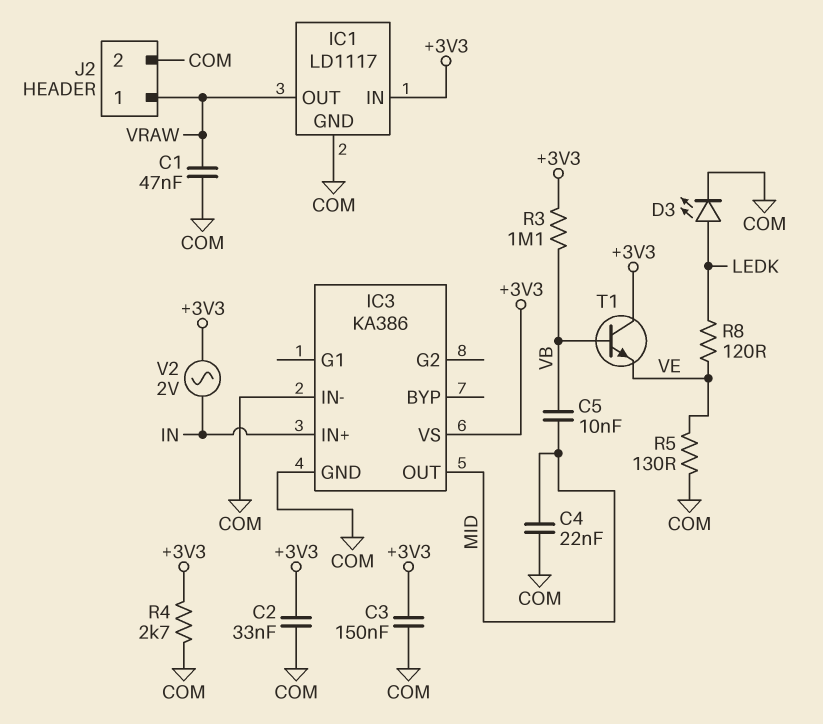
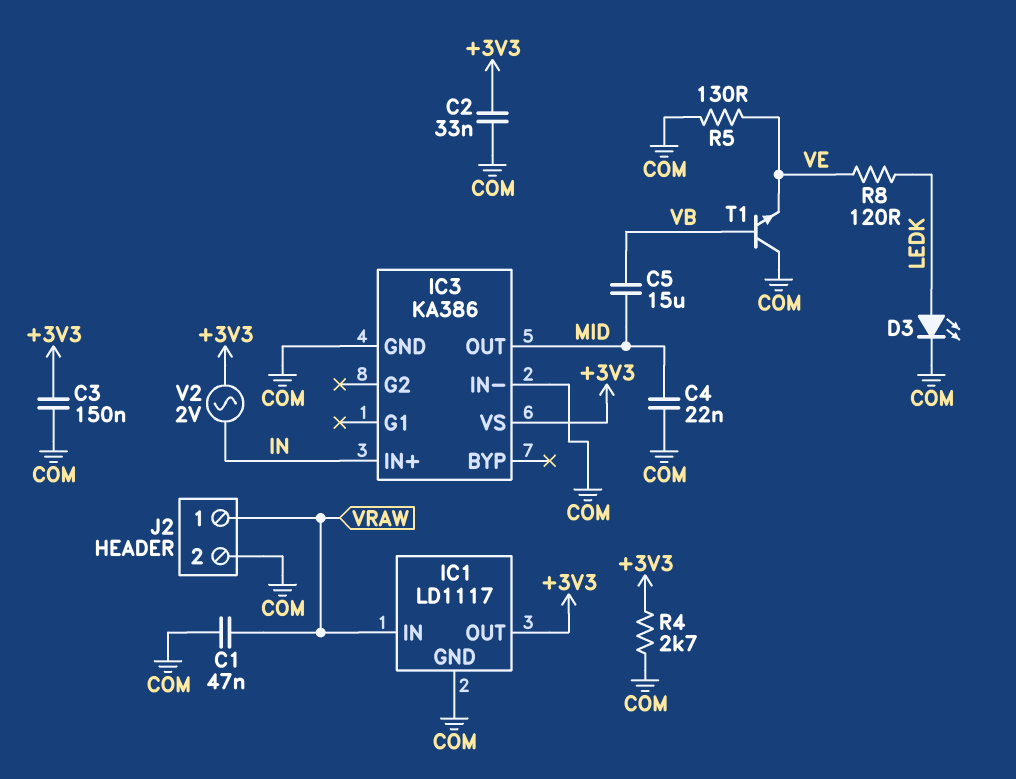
C5: 10nF (MID, VB) -> 15uF (MID, VB)
IC1 pin IN: +3V3 -> VRAW
IC1 pin OUT: VRAW -> +3V3
R3: 1.1M (+3V3, VB) -> none
T1: NPN (B VB, C +3V3, E VE) -> NPN (B VB, C COM, E VE)

